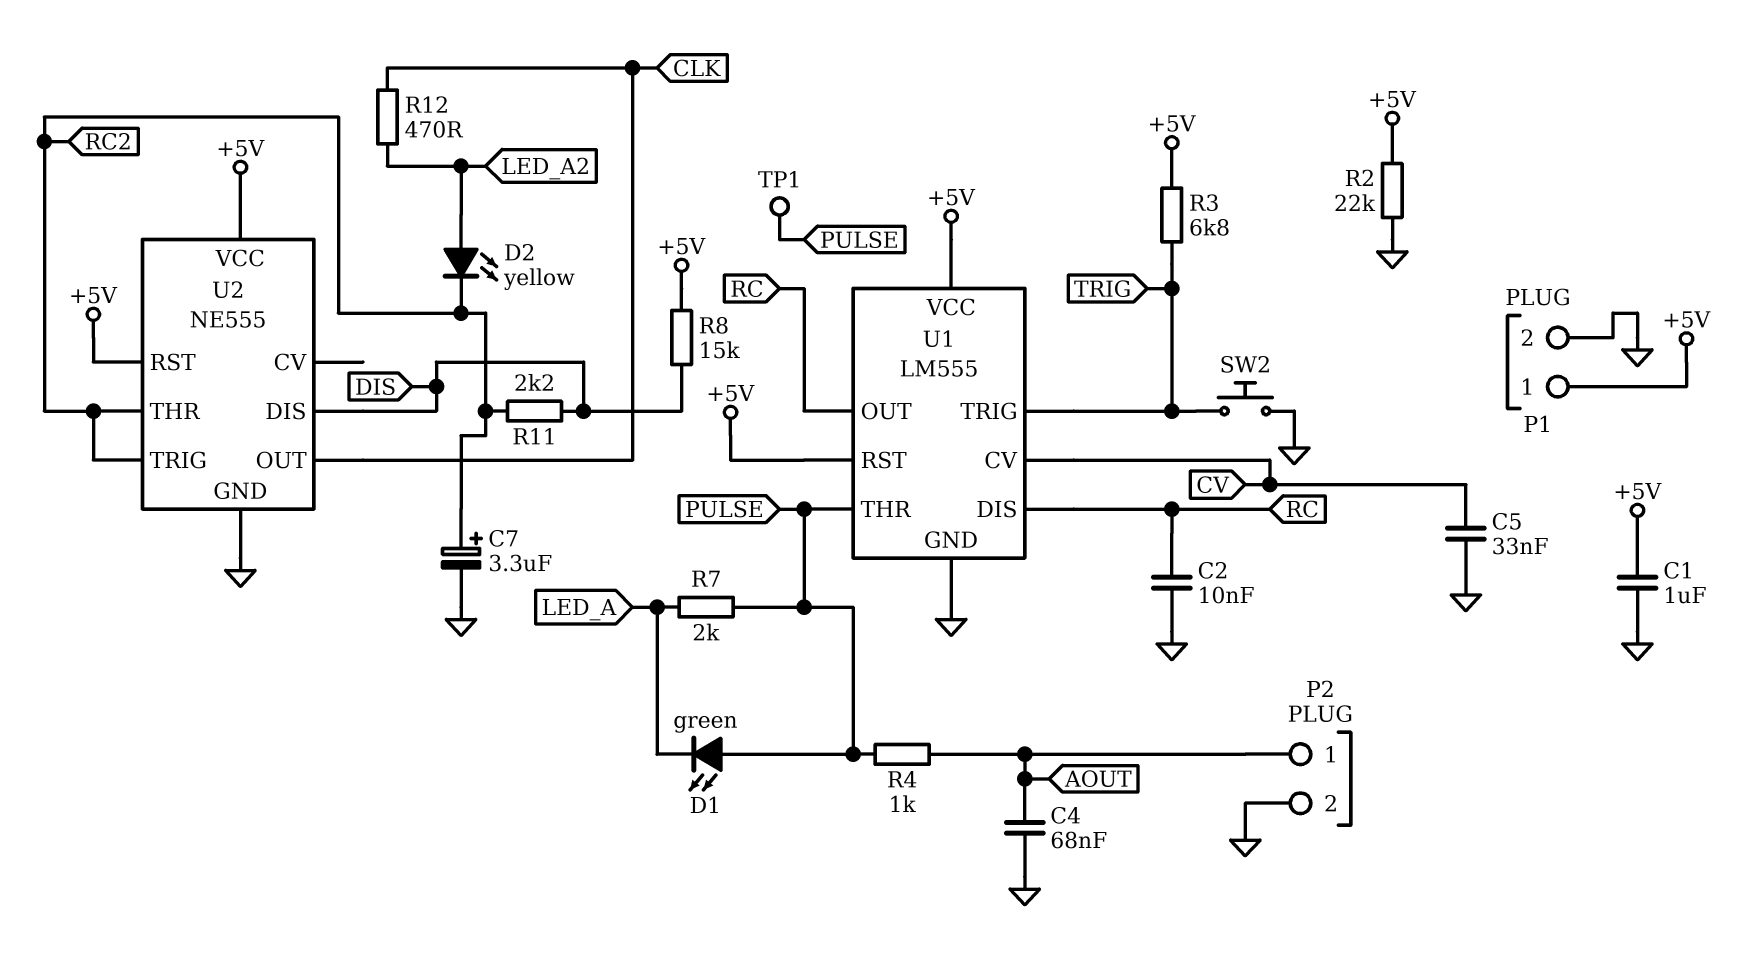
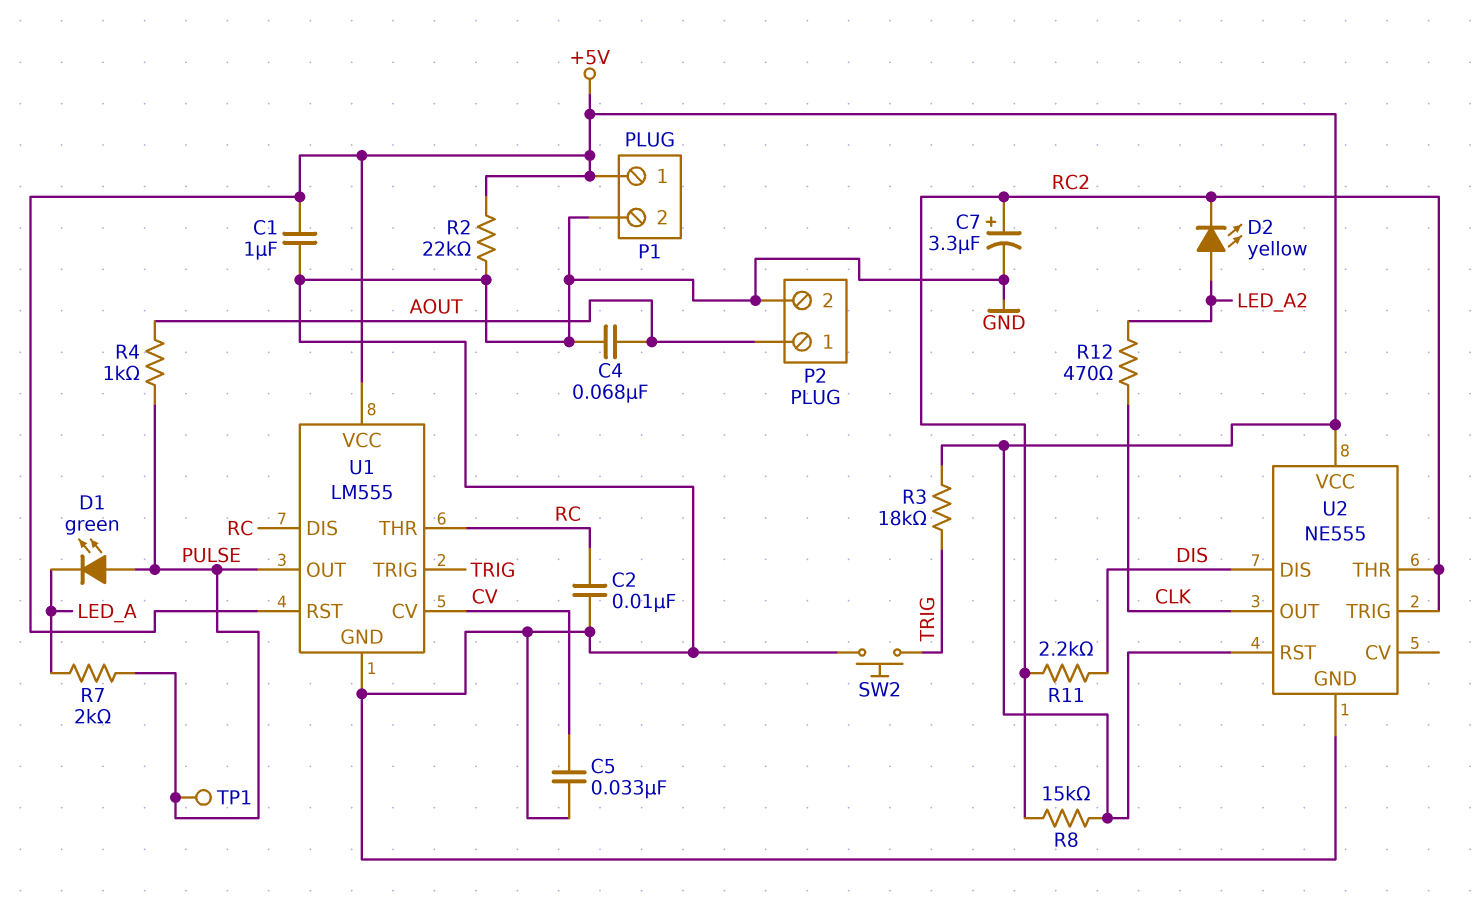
R3: 6.8k (+5V, TRIG) -> 18k (+5V, TRIG)
R8: 15k (+5V, DIS) -> 15k (+5V, RC2)
U1 pin OUT: RC -> PULSE
U1 pin THR: PULSE -> RC

